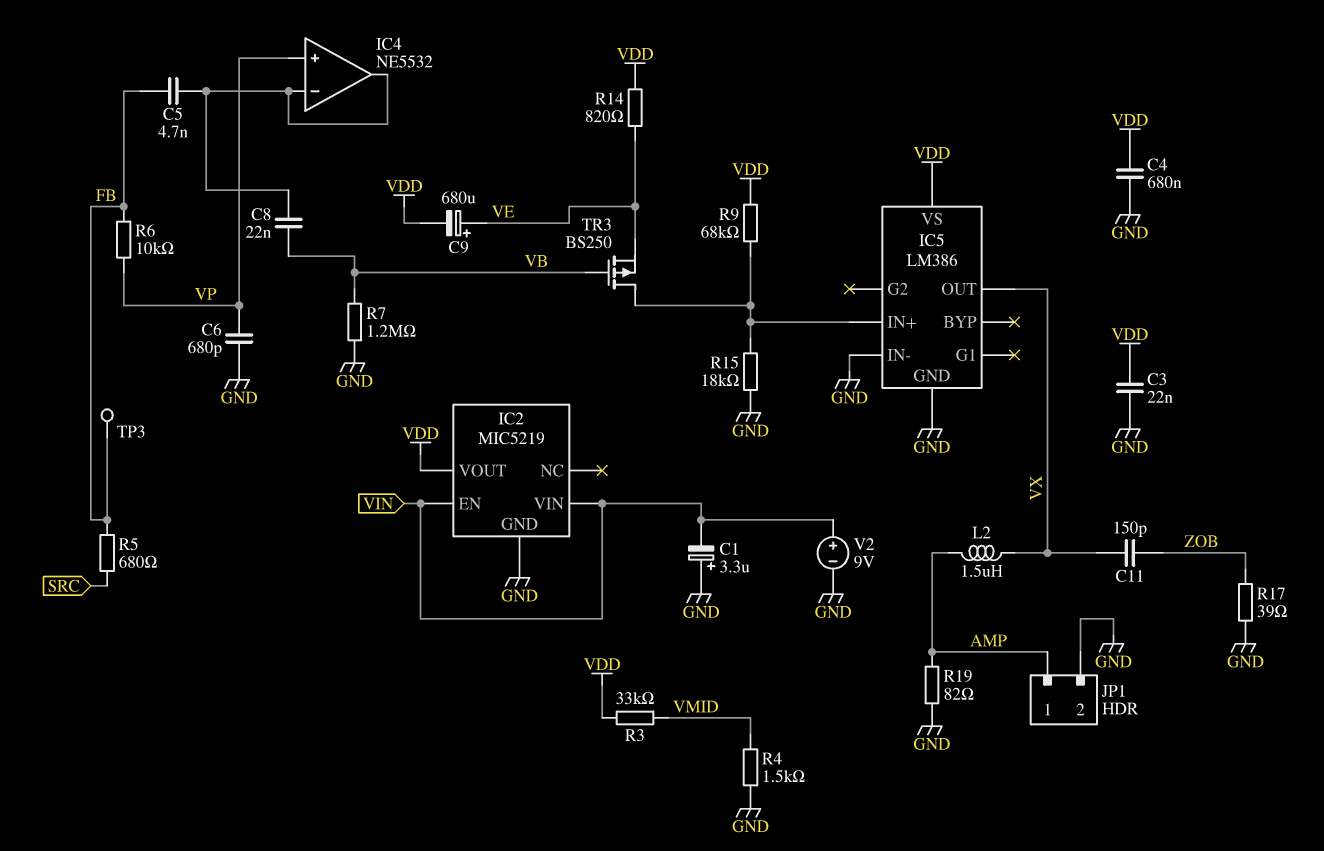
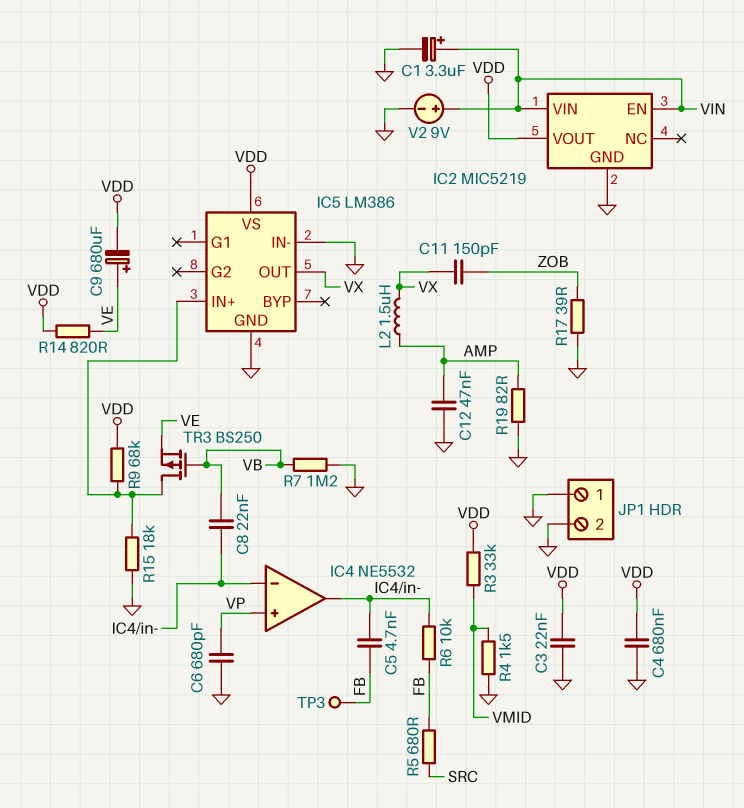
C1: 3.3uF (plus GND, minus VIN) -> 3.3uF (plus VIN, minus GND)
C12: none -> 47nF (AMP, GND)
JP1 pin 1: AMP -> GND
R6: 10k (FB, VP) -> 10k (FB, IC4/in-)

